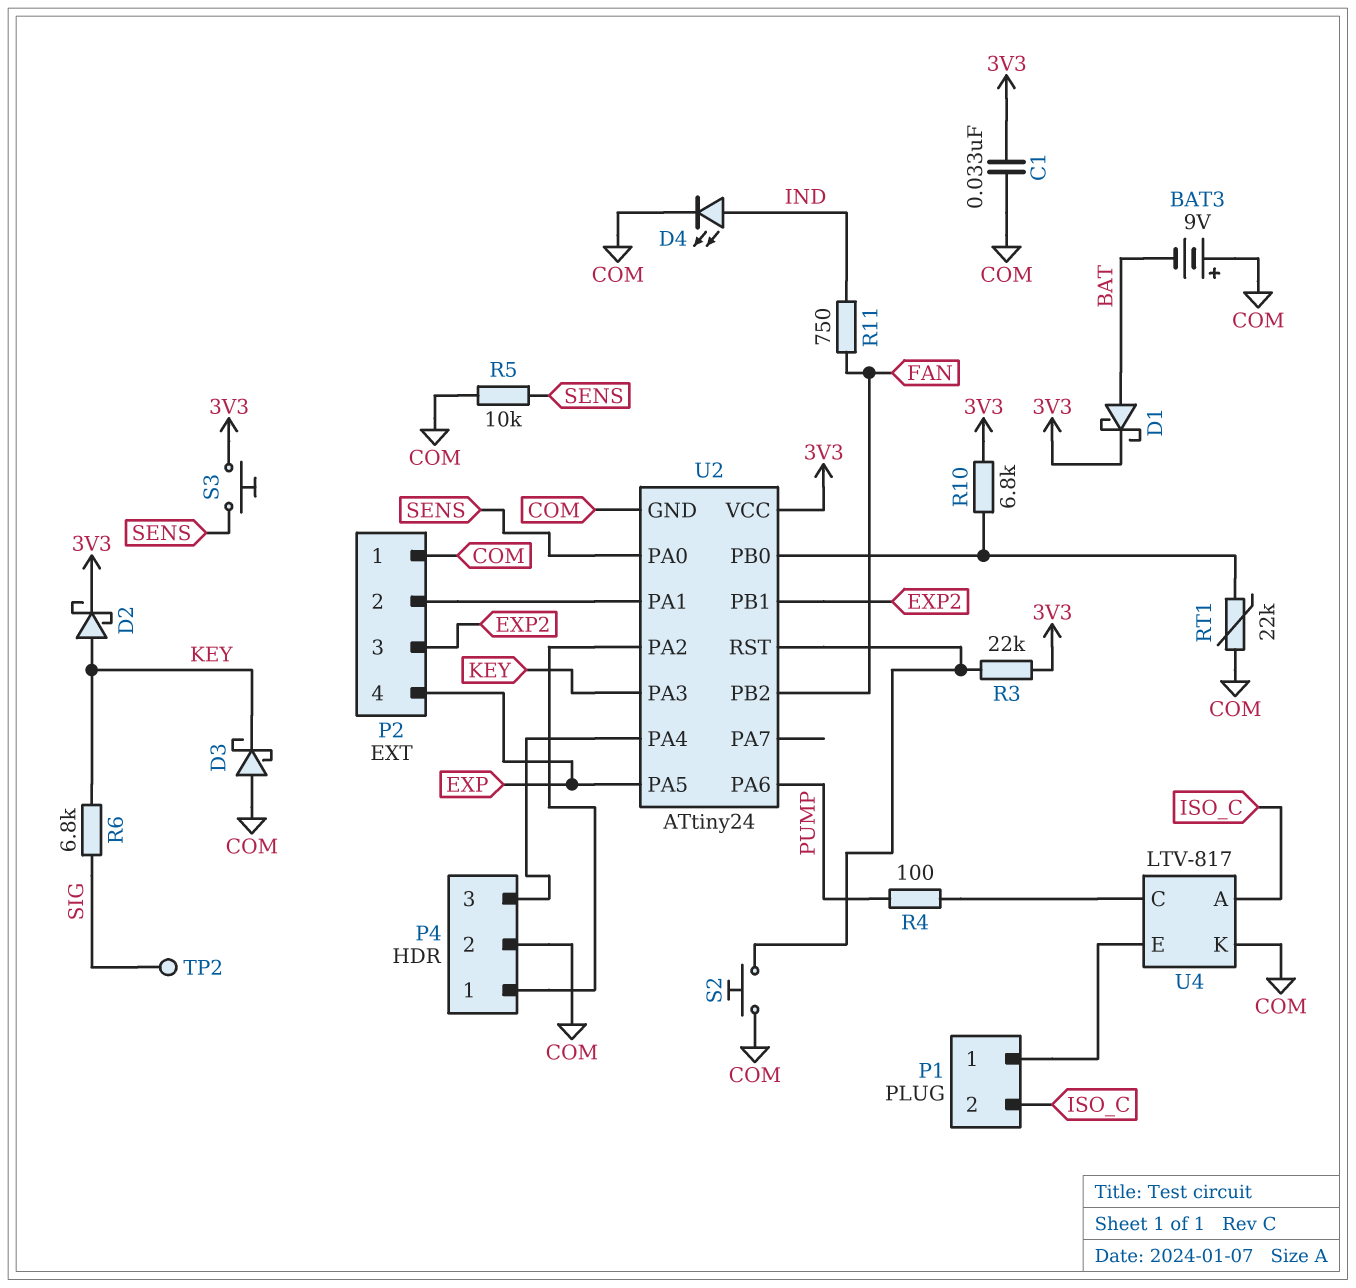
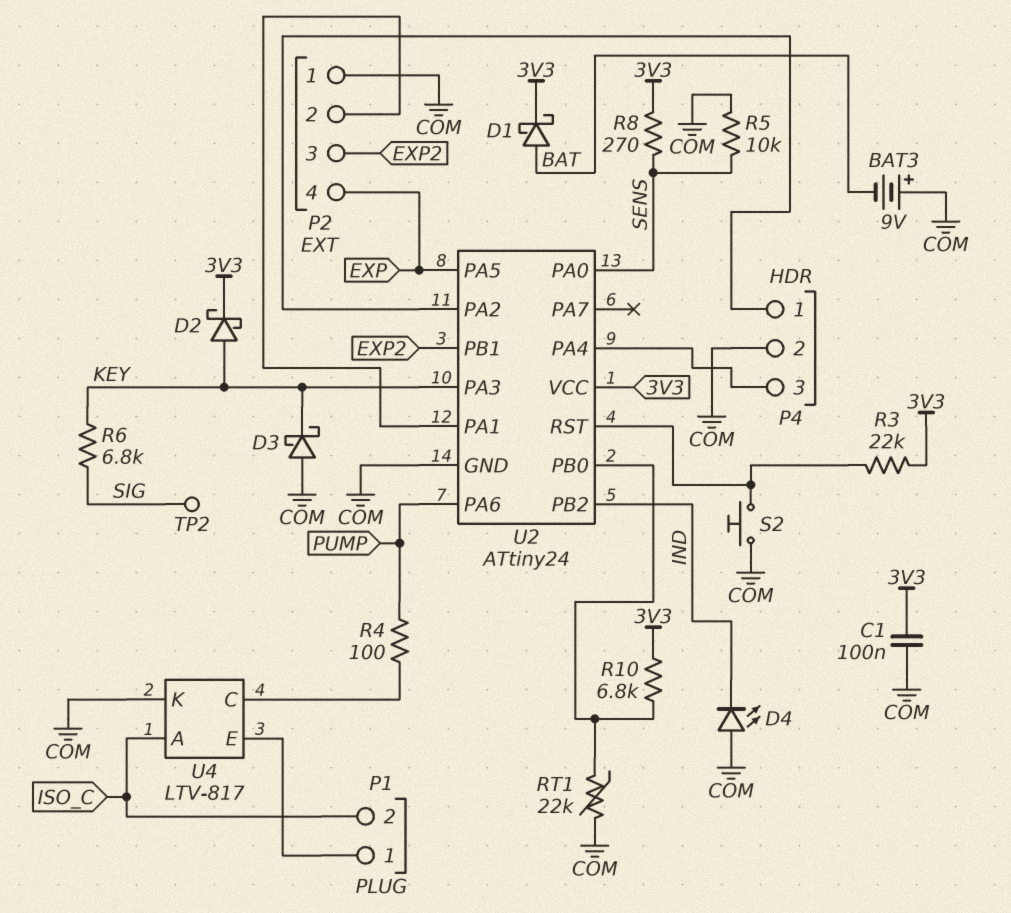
C1: 33nF (3V3, COM) -> 100nF (3V3, COM)
D4: LED (A IND, K COM) -> LED (A COM, K IND)
R8: none -> 270 (3V3, SENS)
R11: 750 (FAN, IND) -> none
S3: button (3V3, SENS) -> none
U2 pin PB2: FAN -> IND

